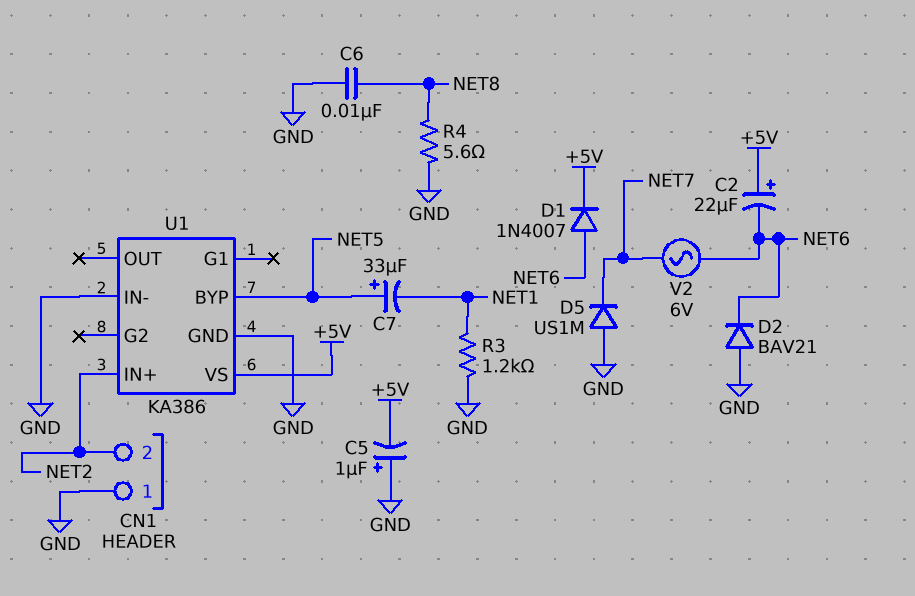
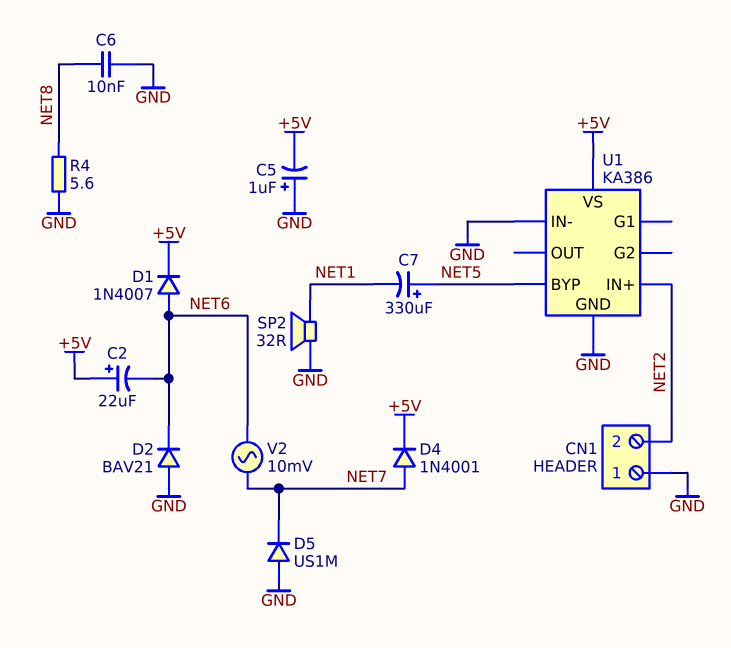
C7: 33uF (plus NET5, minus NET1) -> 330uF (plus NET5, minus NET1)
D4: none -> diode 1N4001 (A NET7, K +5V)
R3: 1.2k (GND, NET1) -> none
SP2: none -> speaker 32R (GND, NET1)
V2: AC 6V (NET6, NET7) -> AC 10mV (NET6, NET7)

